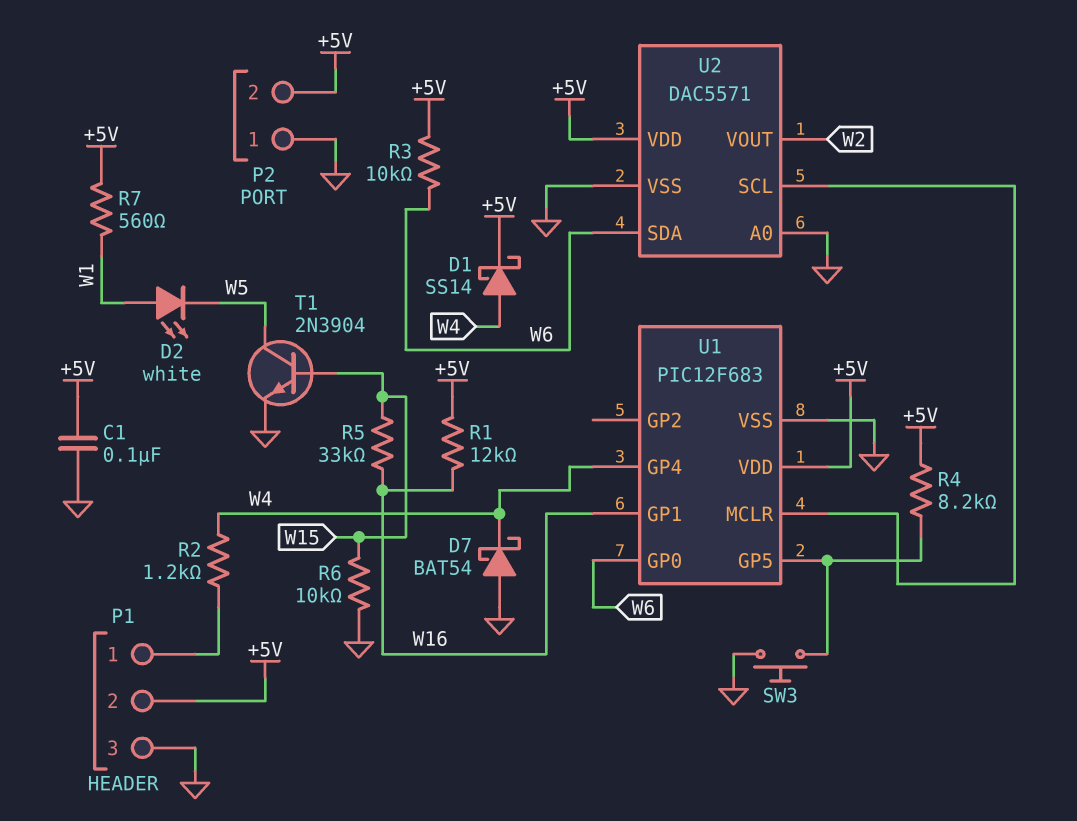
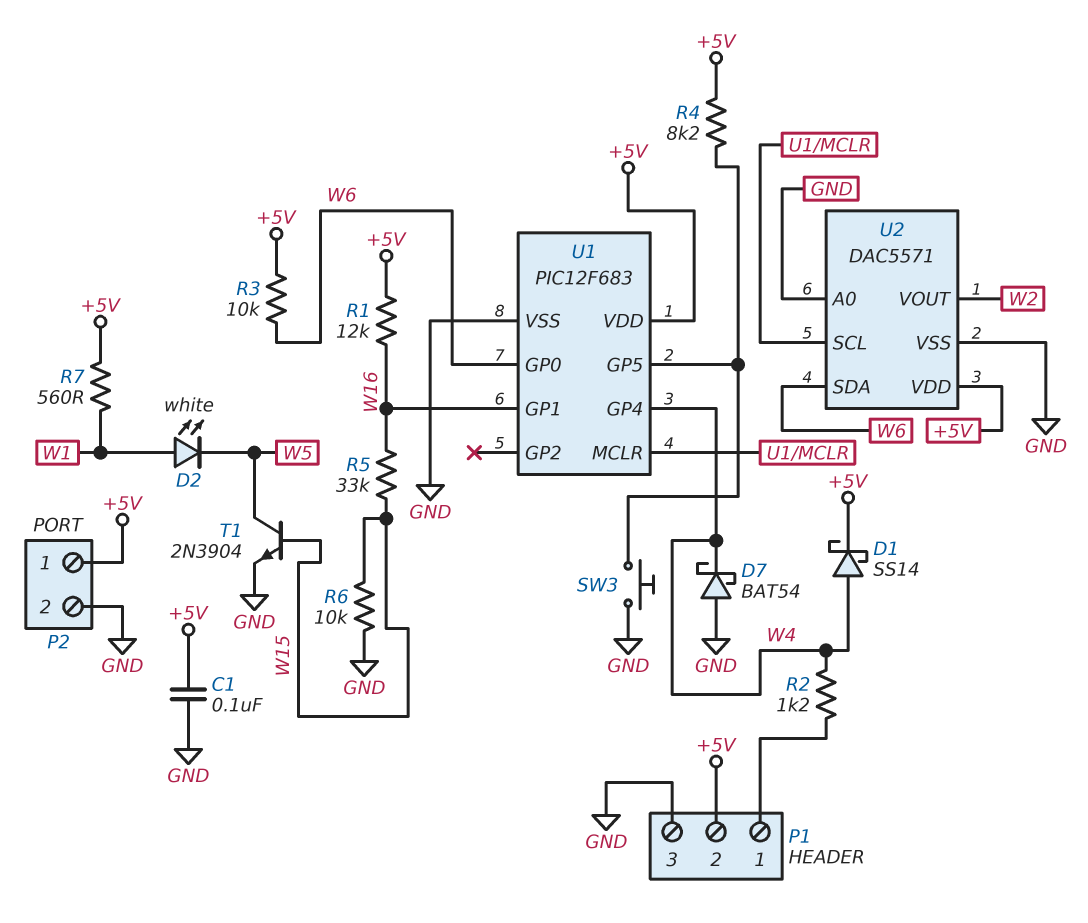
P2 pin 1: GND -> +5V
P2 pin 2: +5V -> GND

